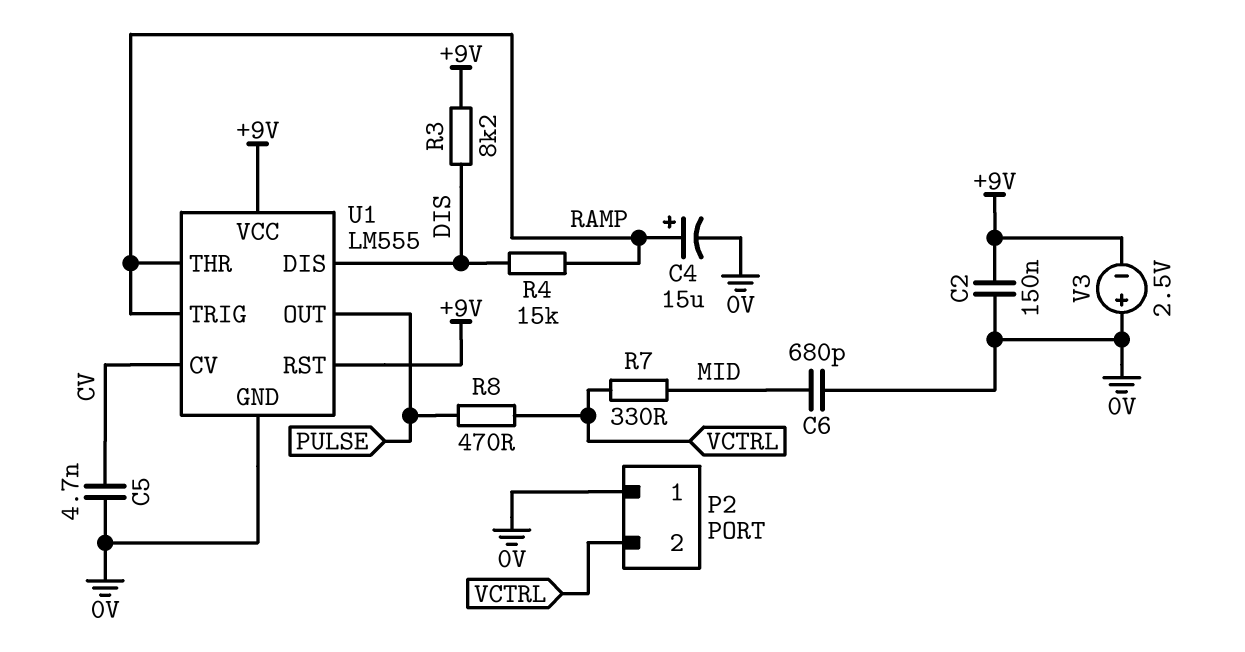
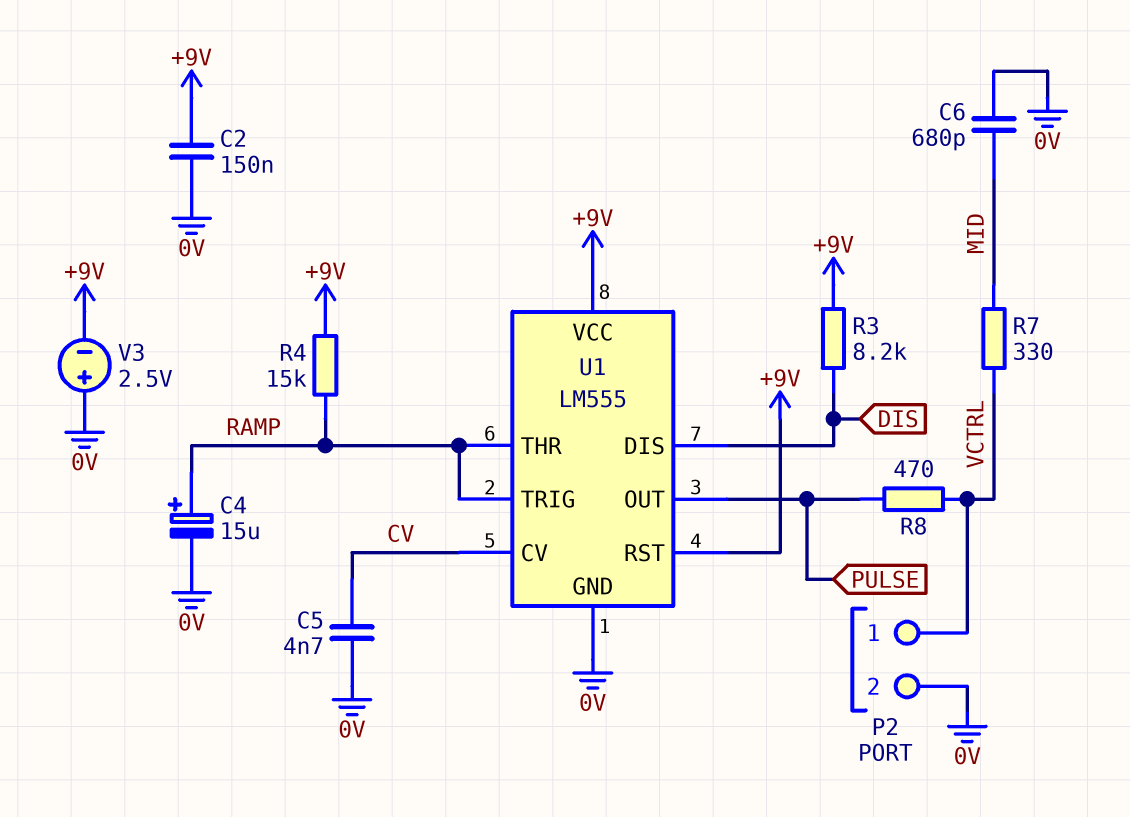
P2 pin 1: 0V -> VCTRL
P2 pin 2: VCTRL -> 0V
R4: 15k (DIS, RAMP) -> 15k (+9V, RAMP)

